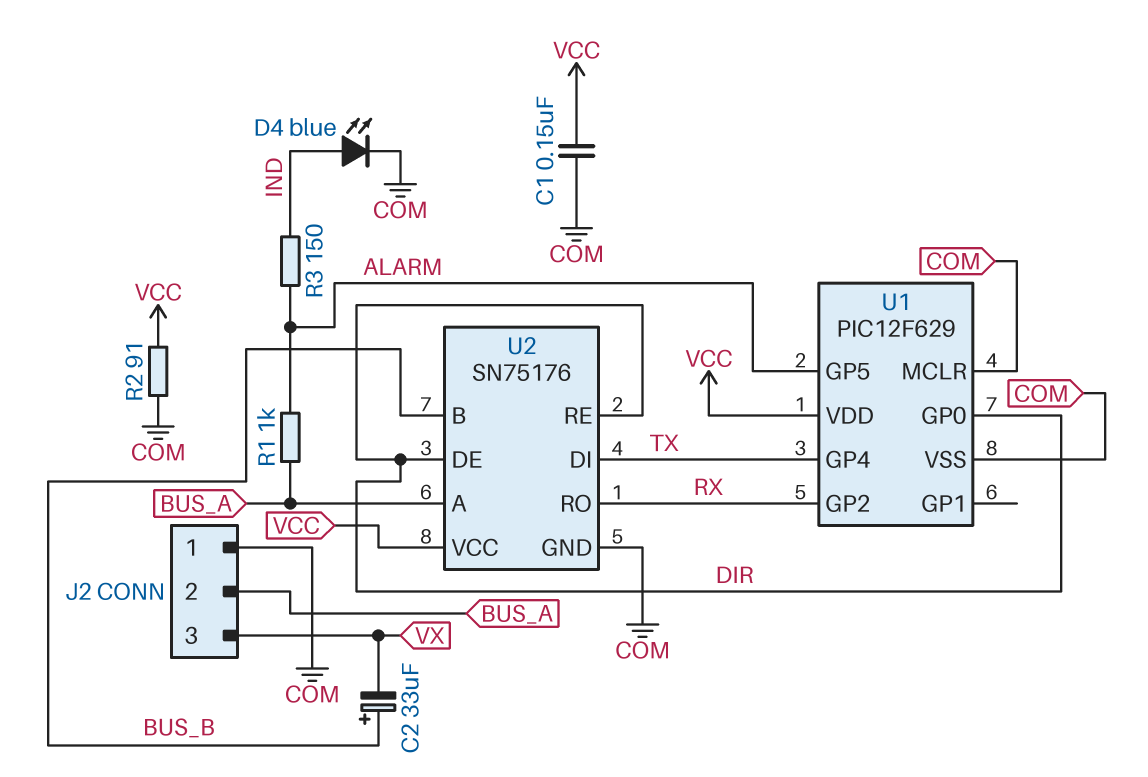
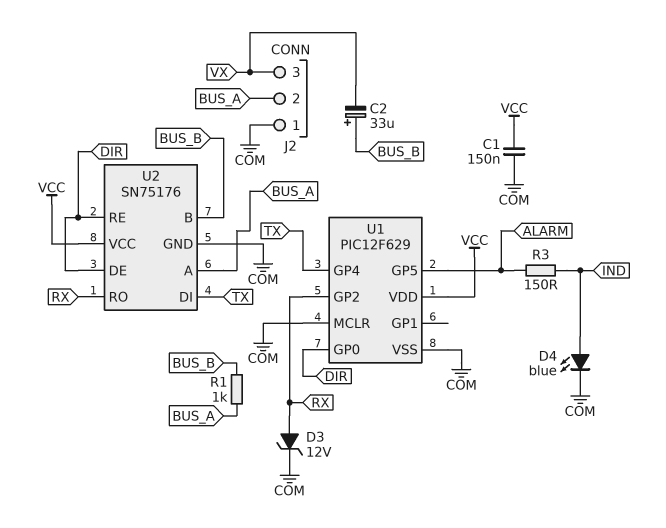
D3: none -> zener 12V (A RX, K COM)
R1: 1k (ALARM, BUS_A) -> 1k (BUS_A, BUS_B)
R2: 91 (COM, VCC) -> none

